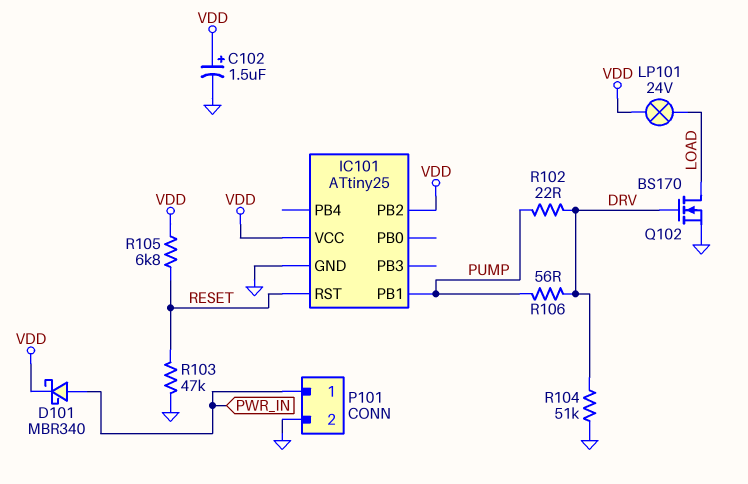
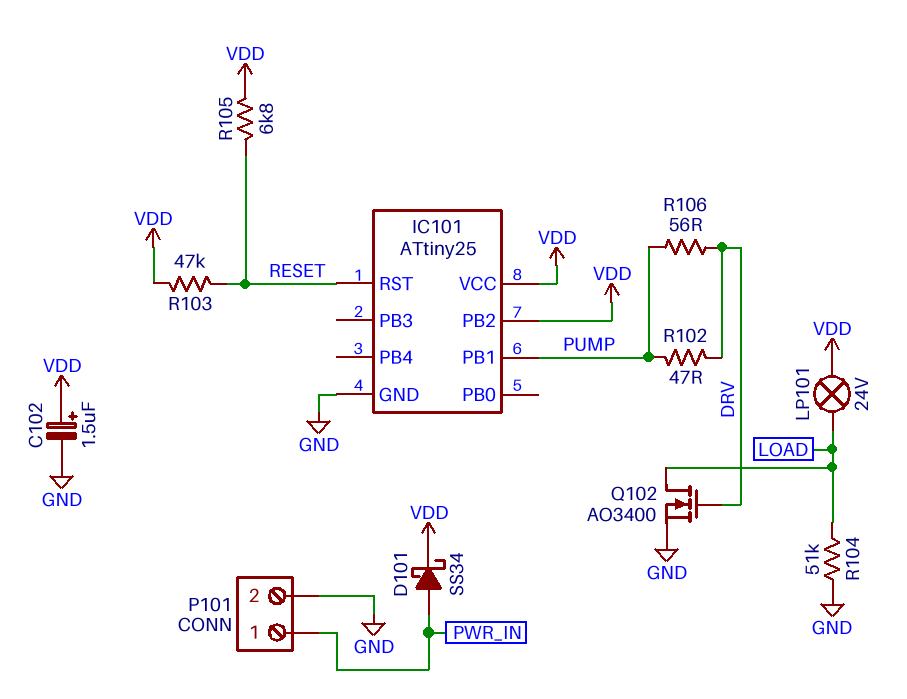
D101: schottky MBR340 (A PWR_IN, K VDD) -> schottky SS34 (A PWR_IN, K VDD)
Q102: NMOS BS170 (G DRV, D LOAD, S GND) -> NMOS AO3400 (G DRV, D LOAD, S GND)
R102: 22 (DRV, PUMP) -> 47 (DRV, PUMP)
R103: 47k (GND, RESET) -> 47k (RESET, VDD)
R104: 51k (DRV, GND) -> 51k (GND, LOAD)

